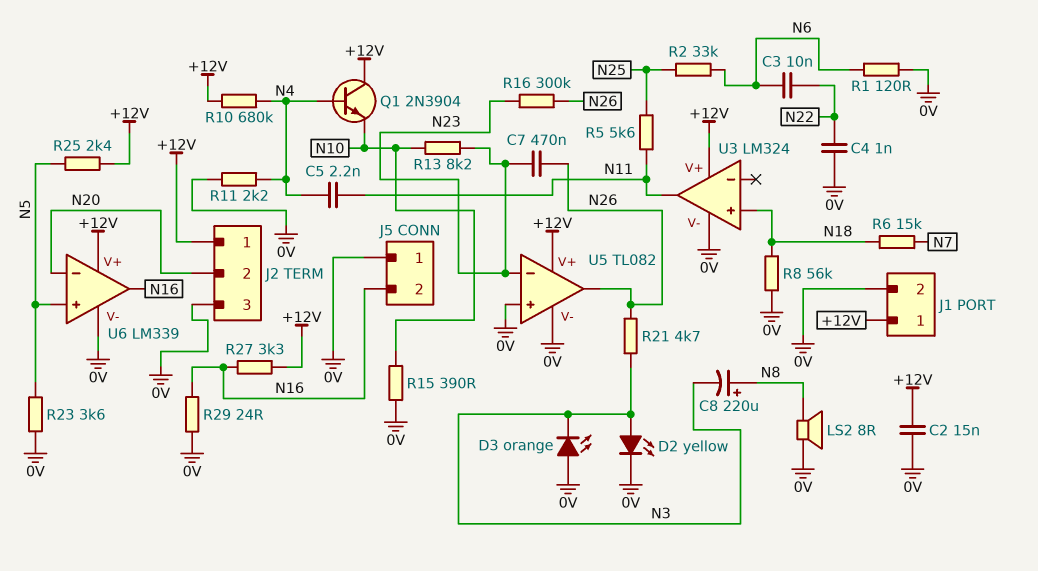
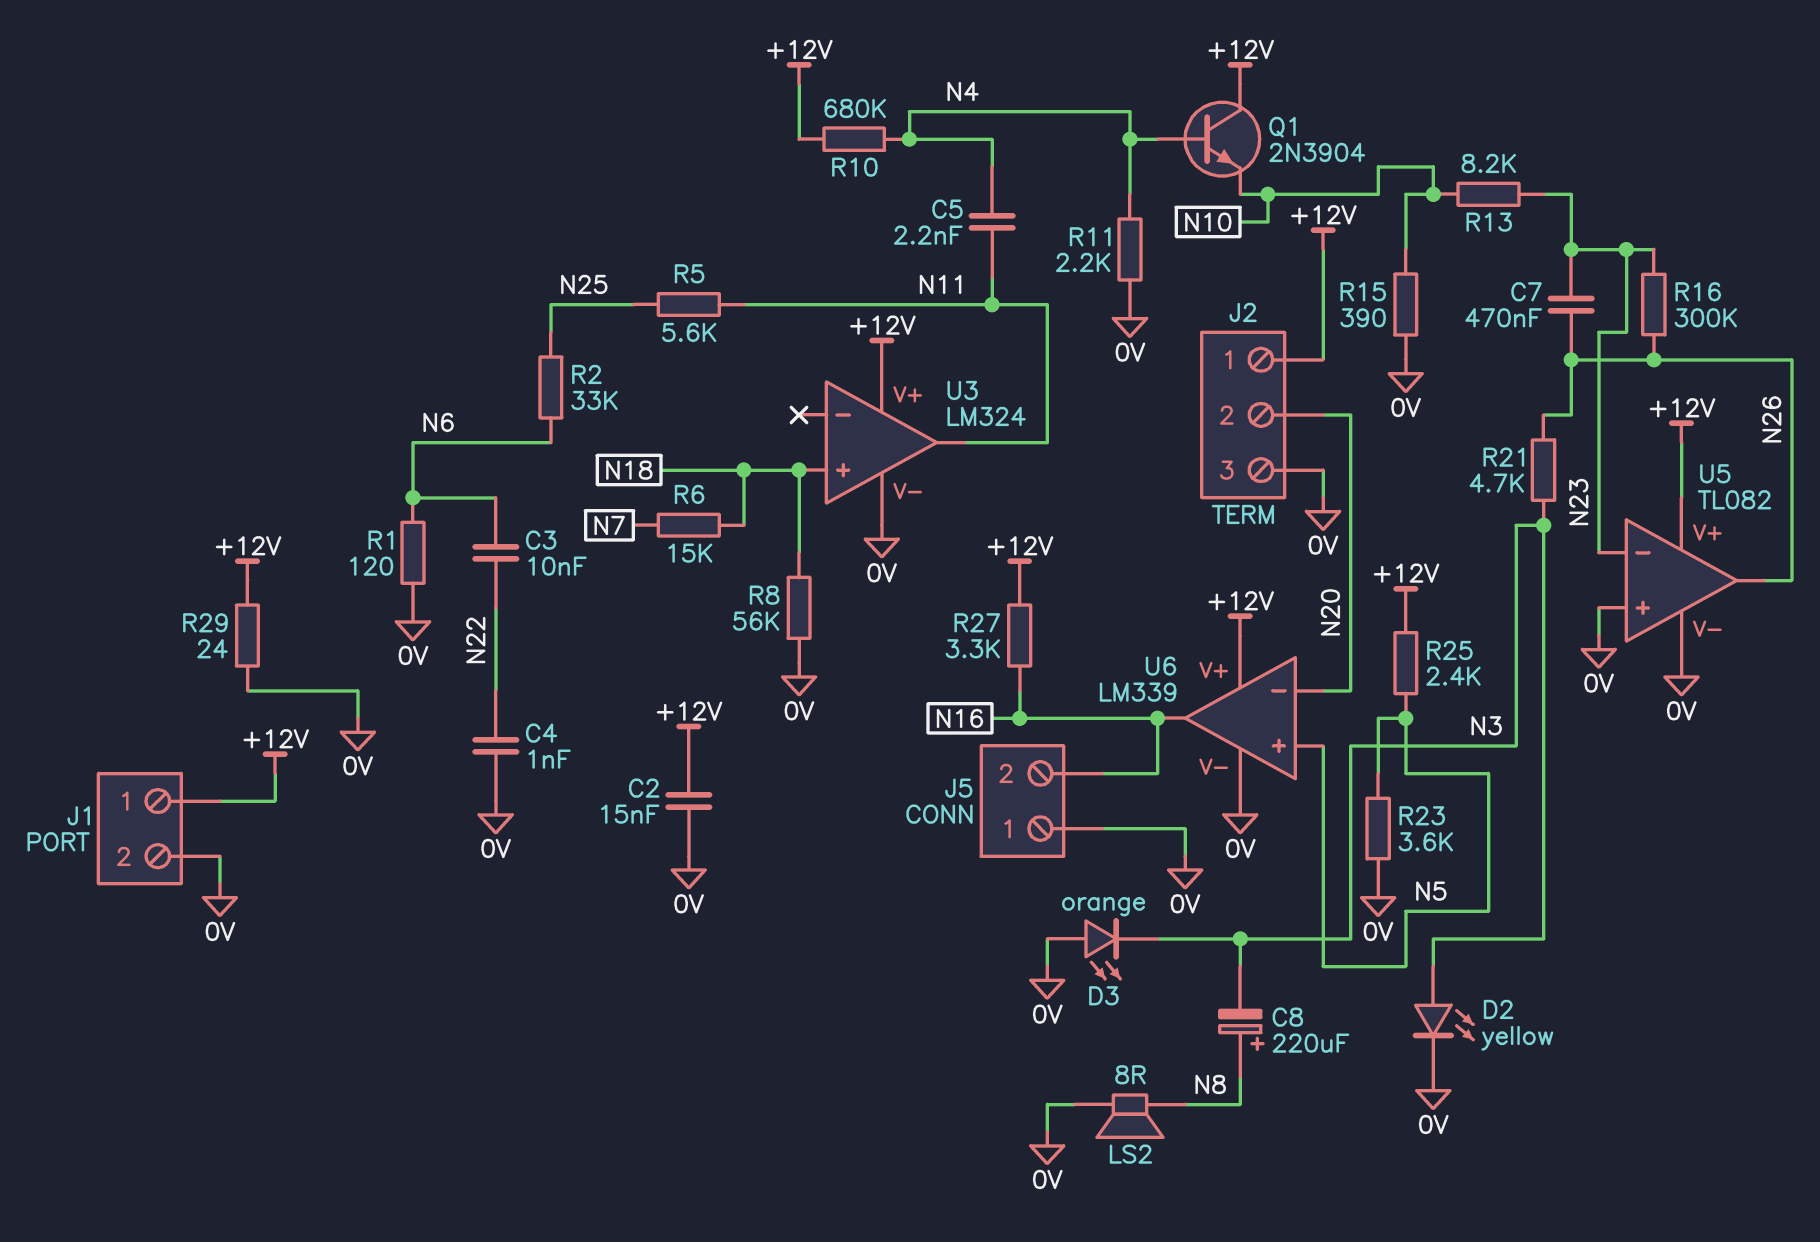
R29: 24 (0V, N16) -> 24 (+12V, 0V)

